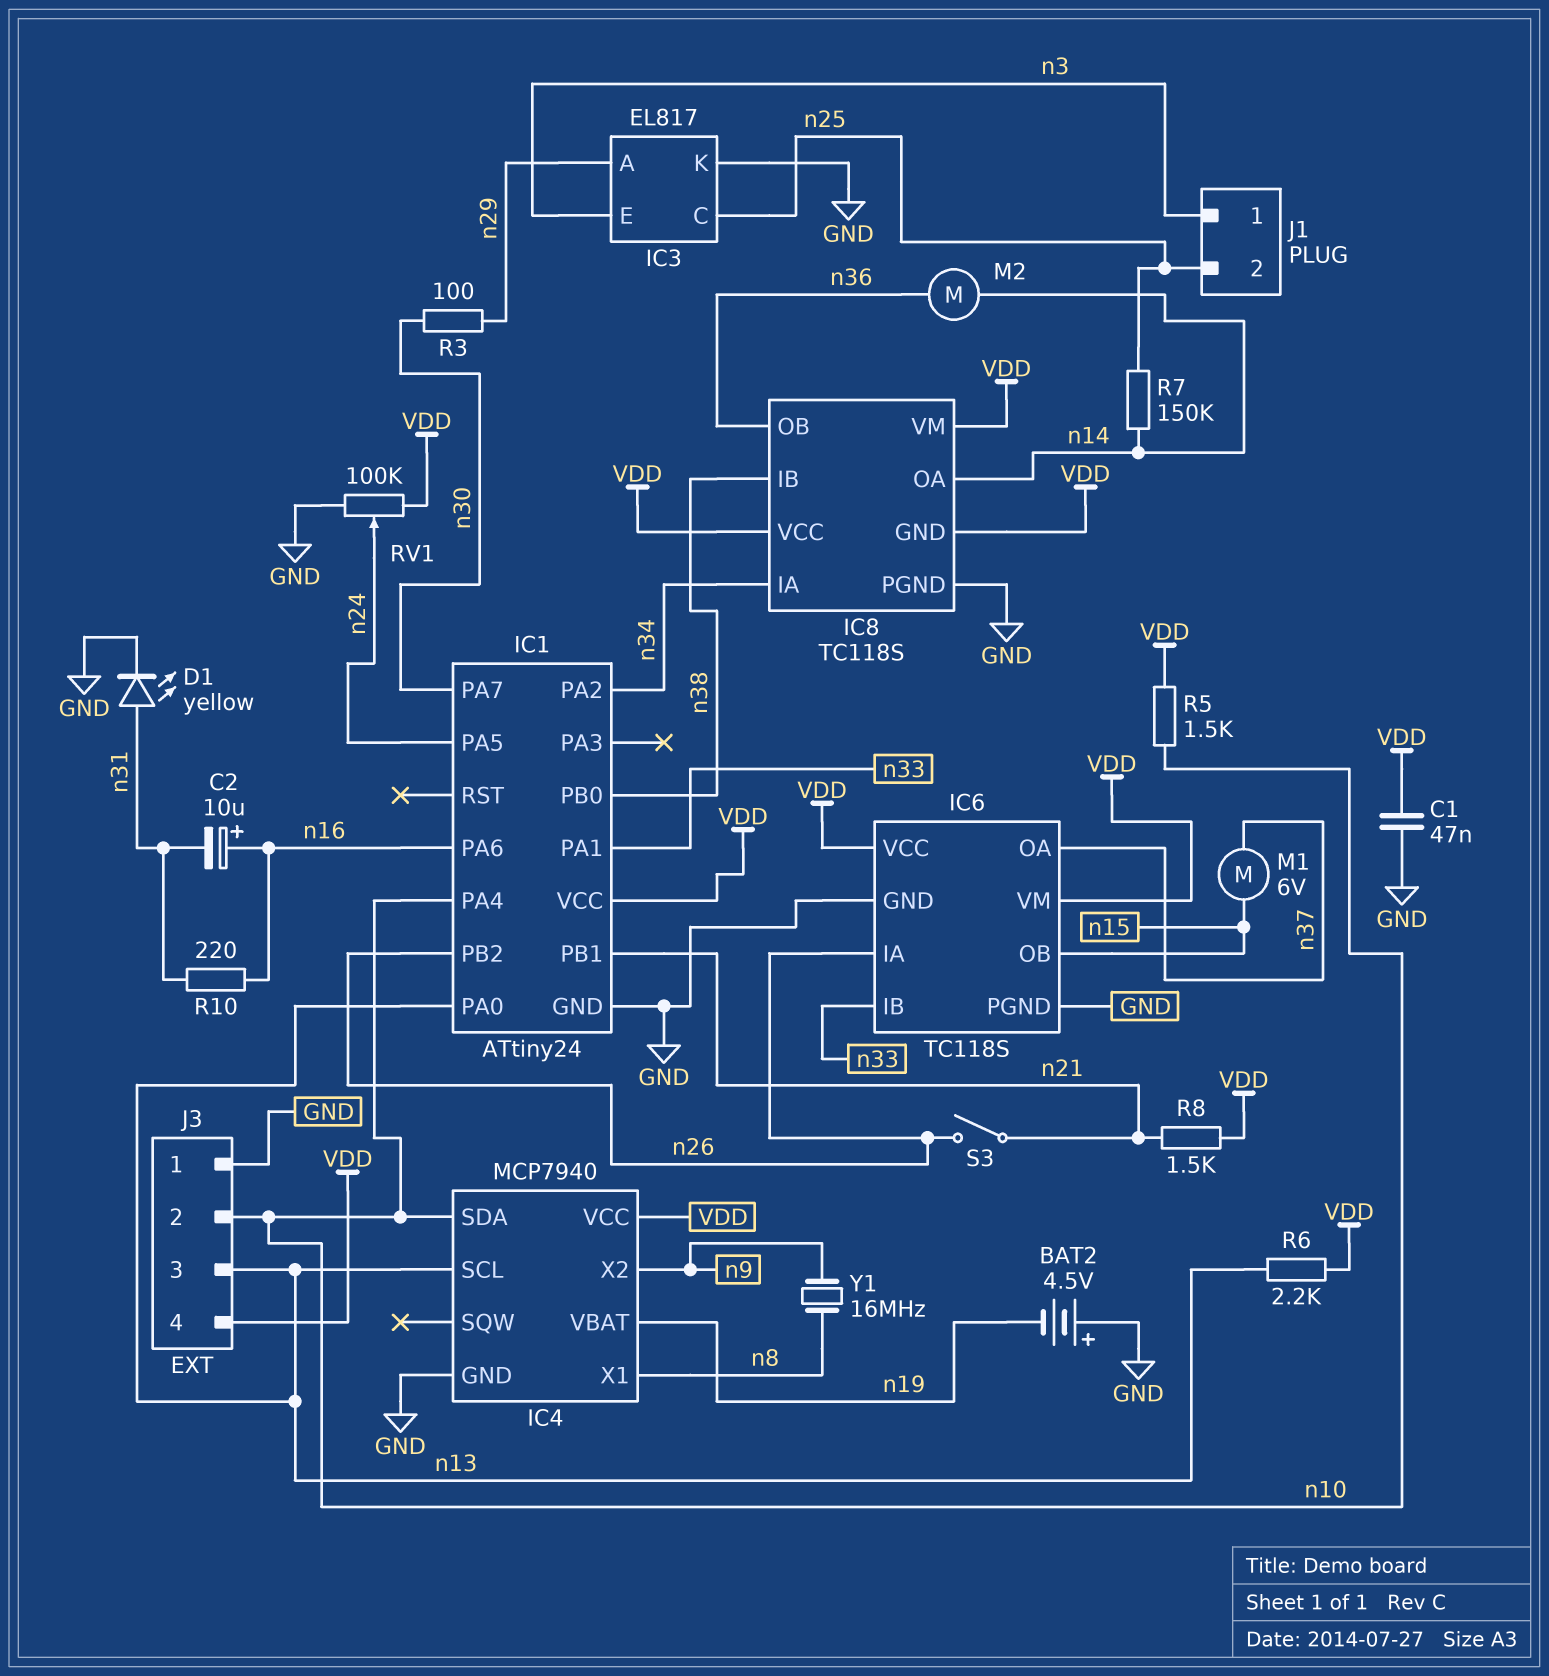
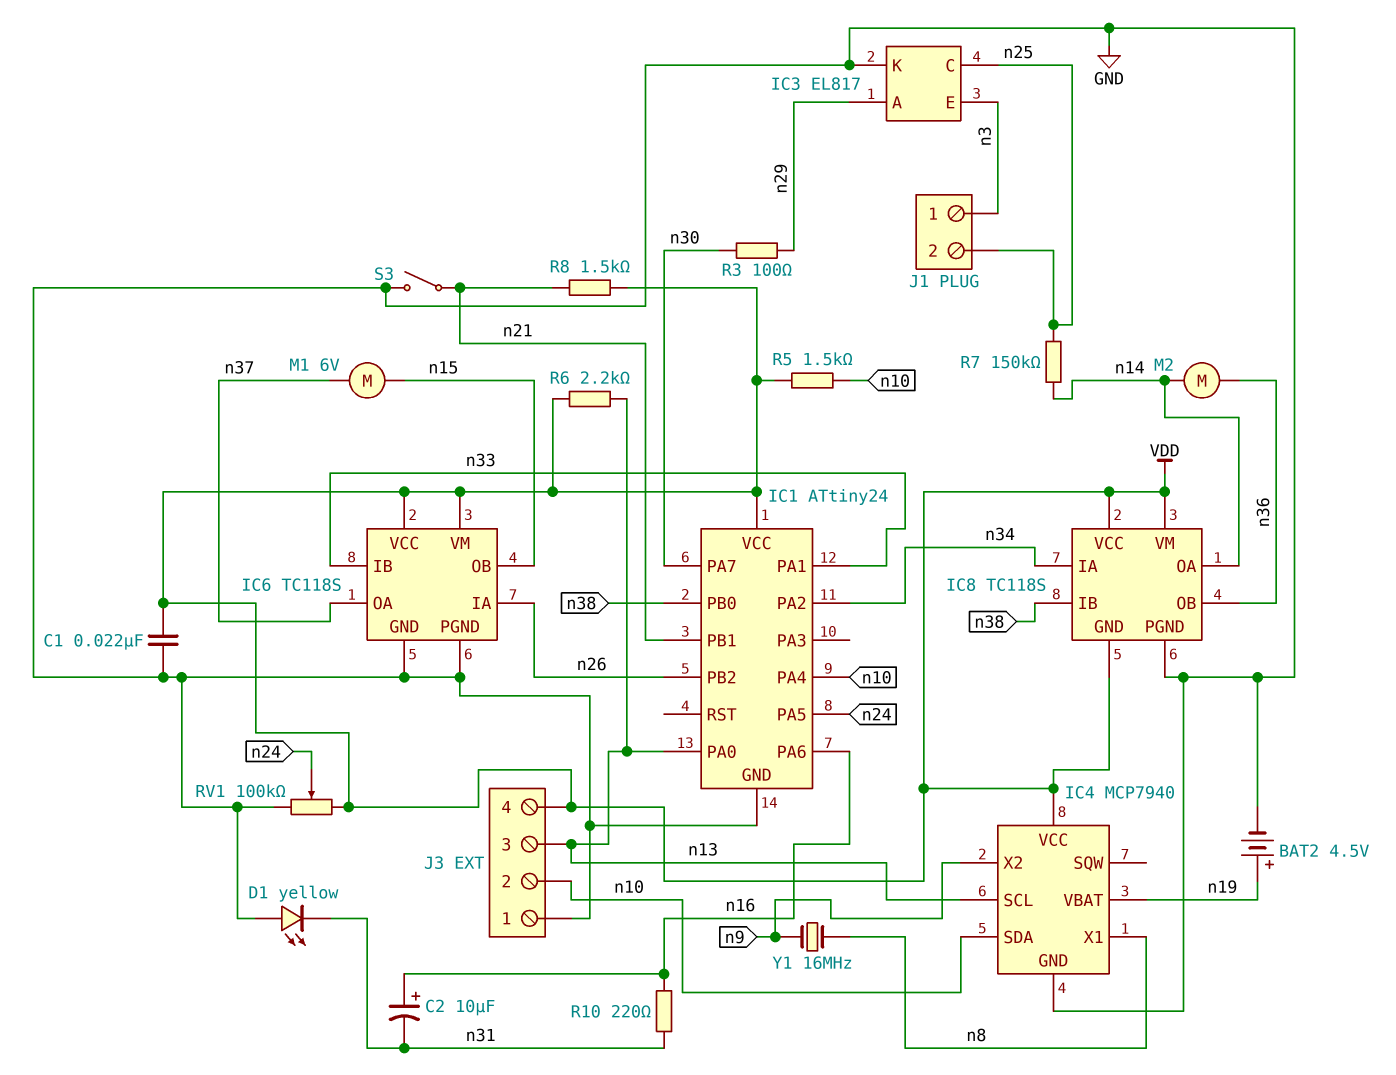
BAT2: 4.5V (plus GND, minus n19) -> 4.5V (plus n19, minus GND)
C1: 47nF (GND, VDD) -> 22nF (GND, VDD)
D1: LED yellow (A n31, K GND) -> LED yellow (A GND, K n31)
S3: switch (n21, n26) -> switch (GND, n21)

